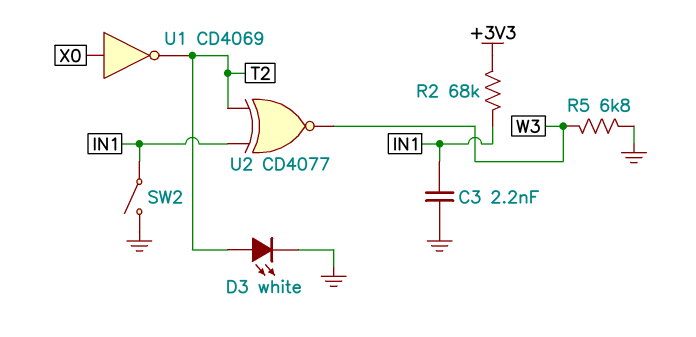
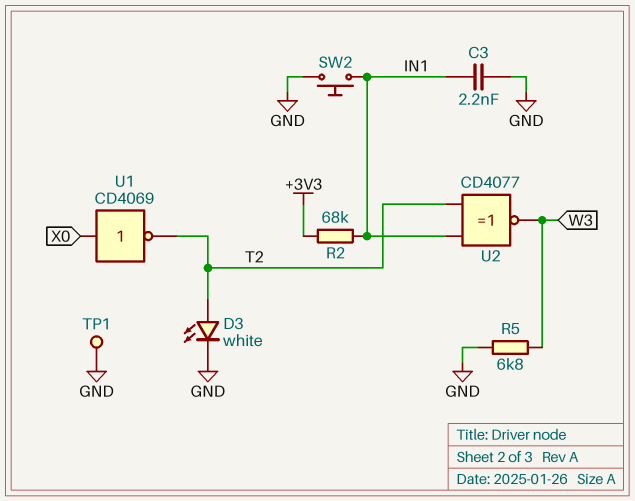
SW2: switch (GND, IN1) -> button (GND, IN1)
TP1: none -> test point (GND)

